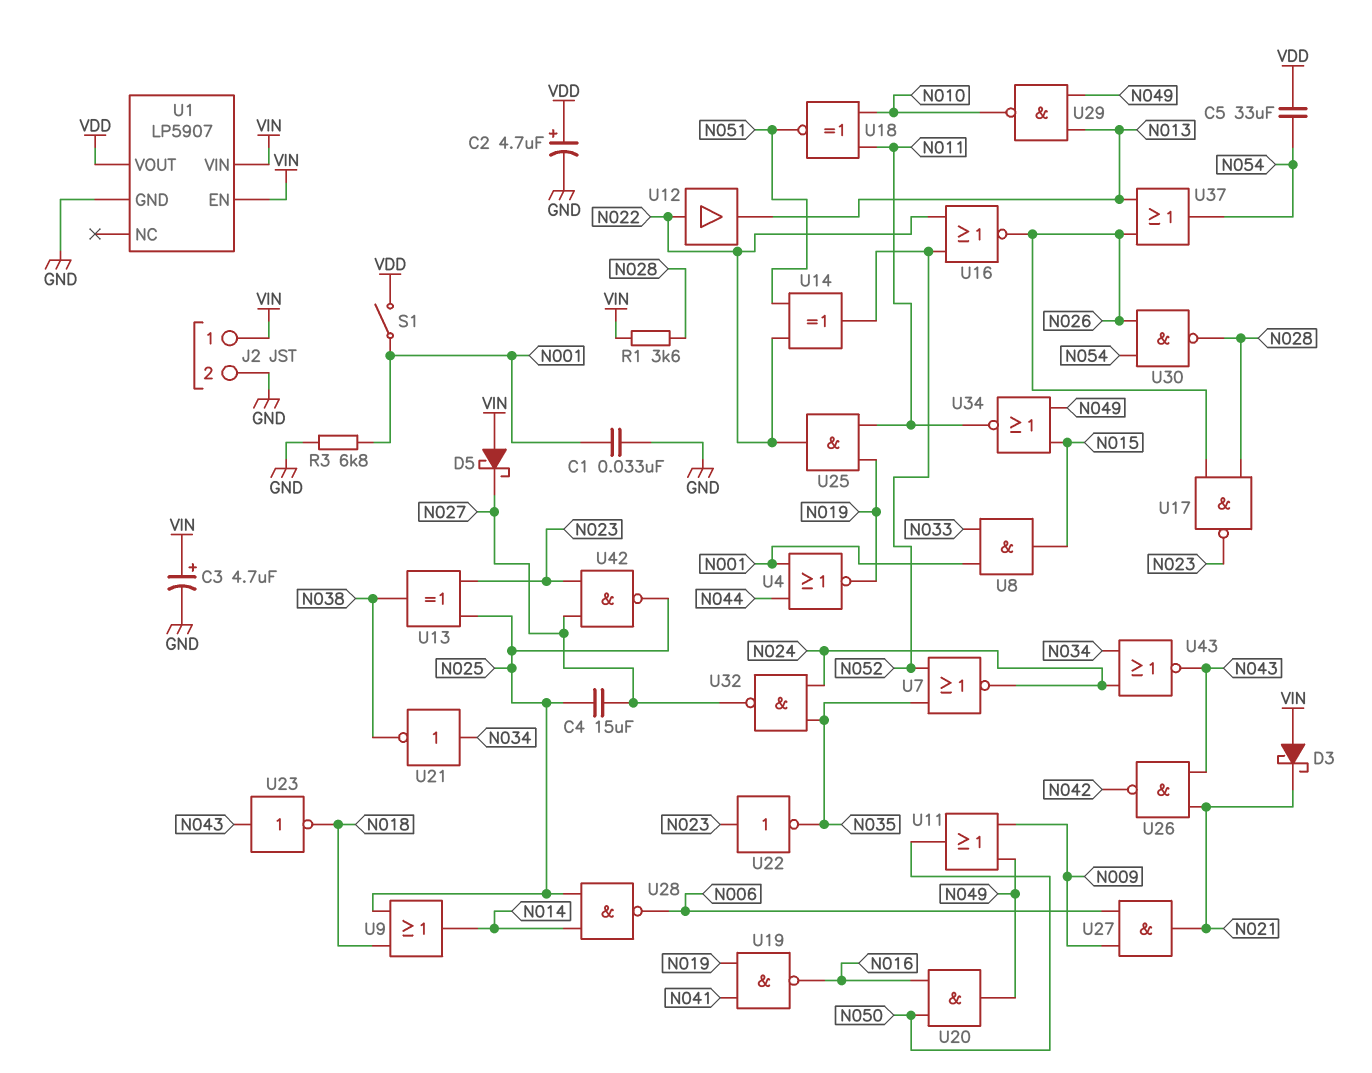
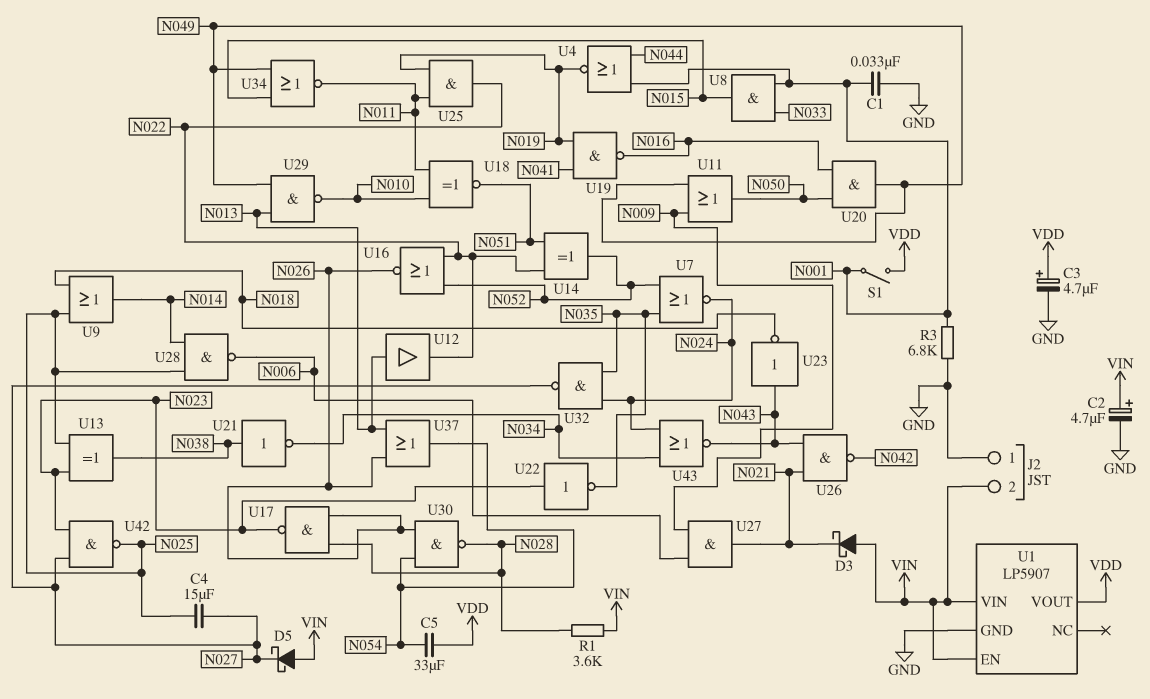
C2: 4.7uF (plus VDD, minus GND) -> 4.7uF (plus VIN, minus GND)
C3: 4.7uF (plus VIN, minus GND) -> 4.7uF (plus VDD, minus GND)
J2 pin 1: VIN -> GND
J2 pin 2: GND -> VIN
U12: buffer (in N022, out N013) -> buffer (in N013, out N022)
U21: NOT (in N034, out N038) -> NOT (in N038, out N034)

